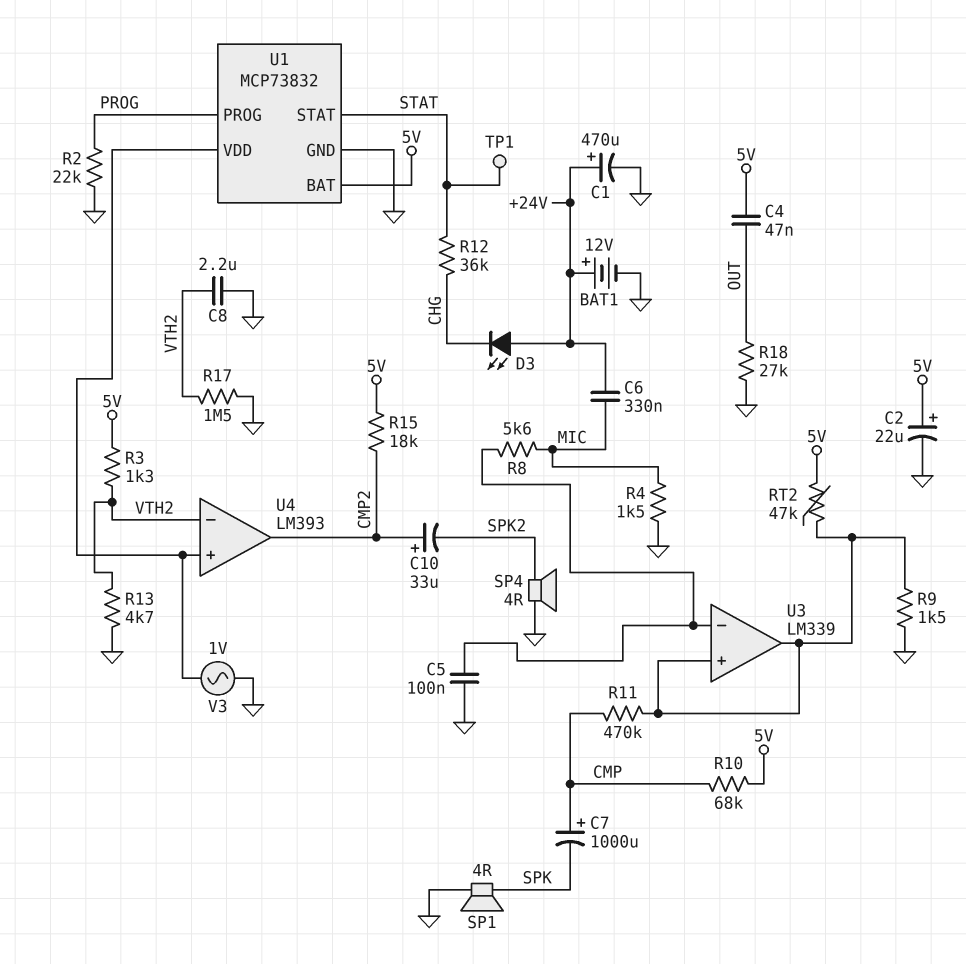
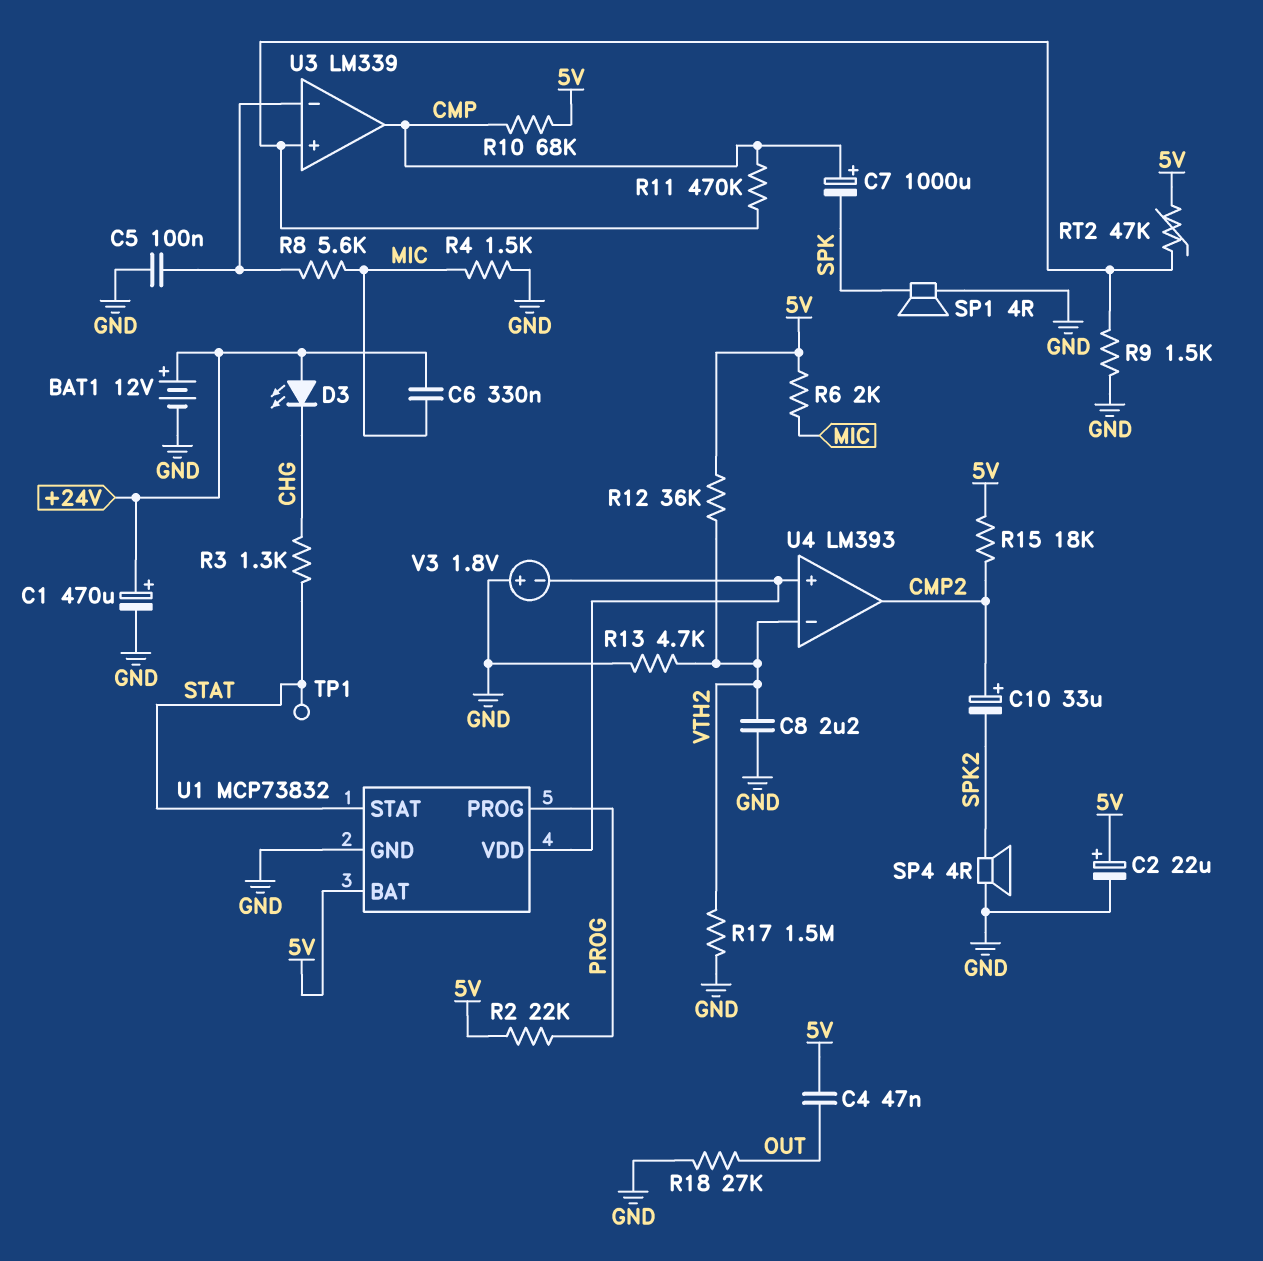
R2: 22k (GND, PROG) -> 22k (5V, PROG)
R3: 1.3k (5V, VTH2) -> 1.3k (CHG, STAT)
R6: none -> 2k (5V, MIC)
R12: 36k (CHG, STAT) -> 36k (5V, VTH2)
U3 pin out: U3/in+ -> CMP
V3: AC 1V (GND, U1/VDD) -> 1.8V (plus GND, minus U1/VDD)

